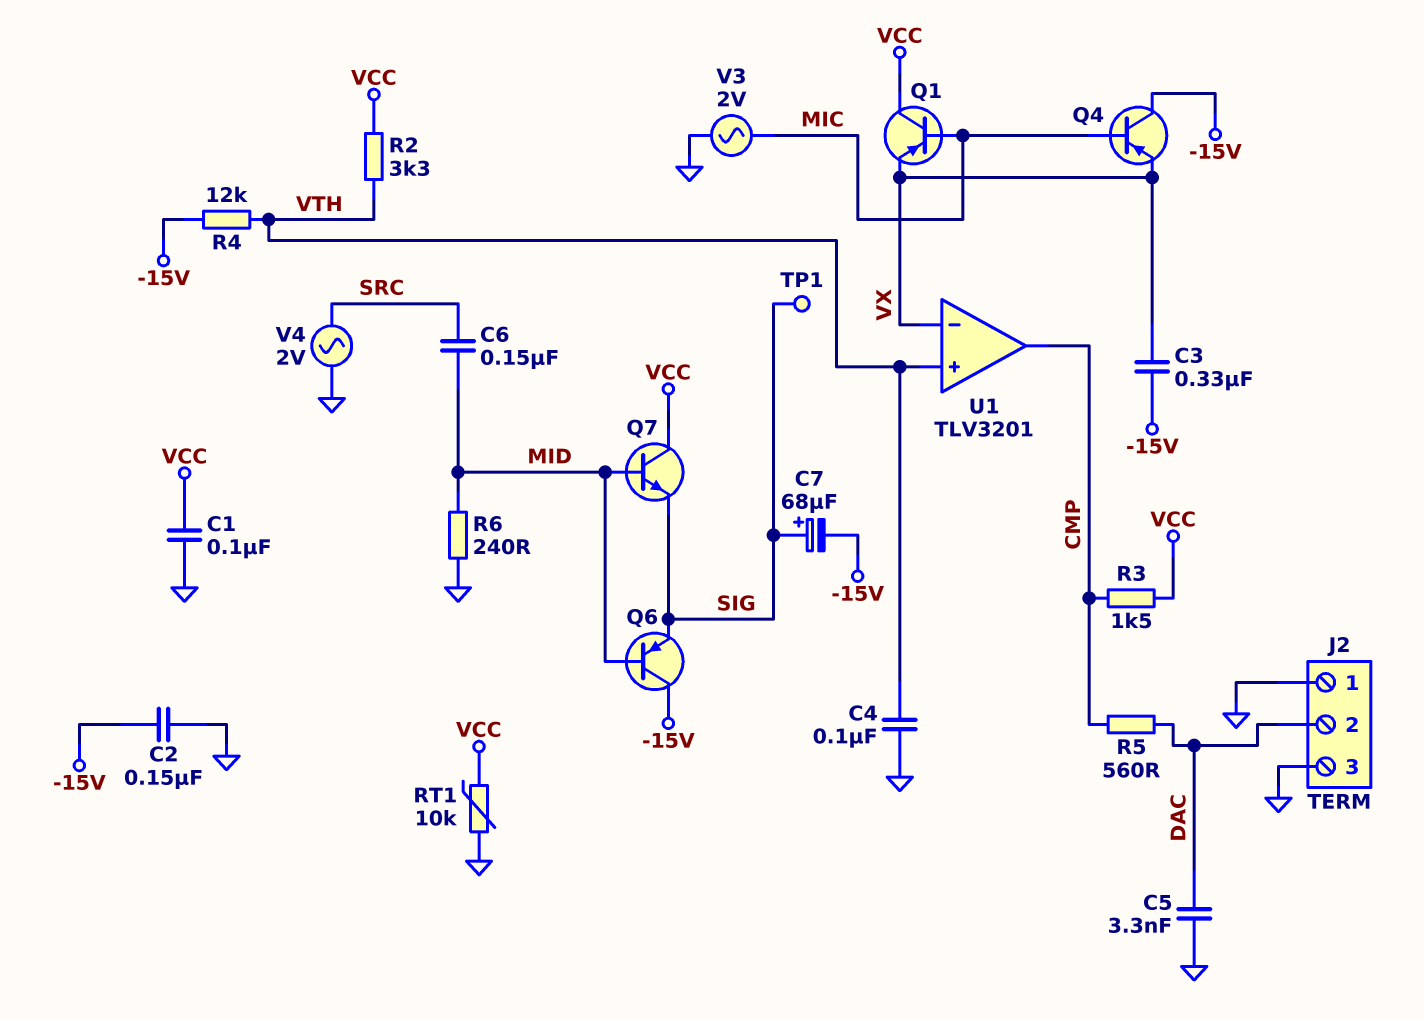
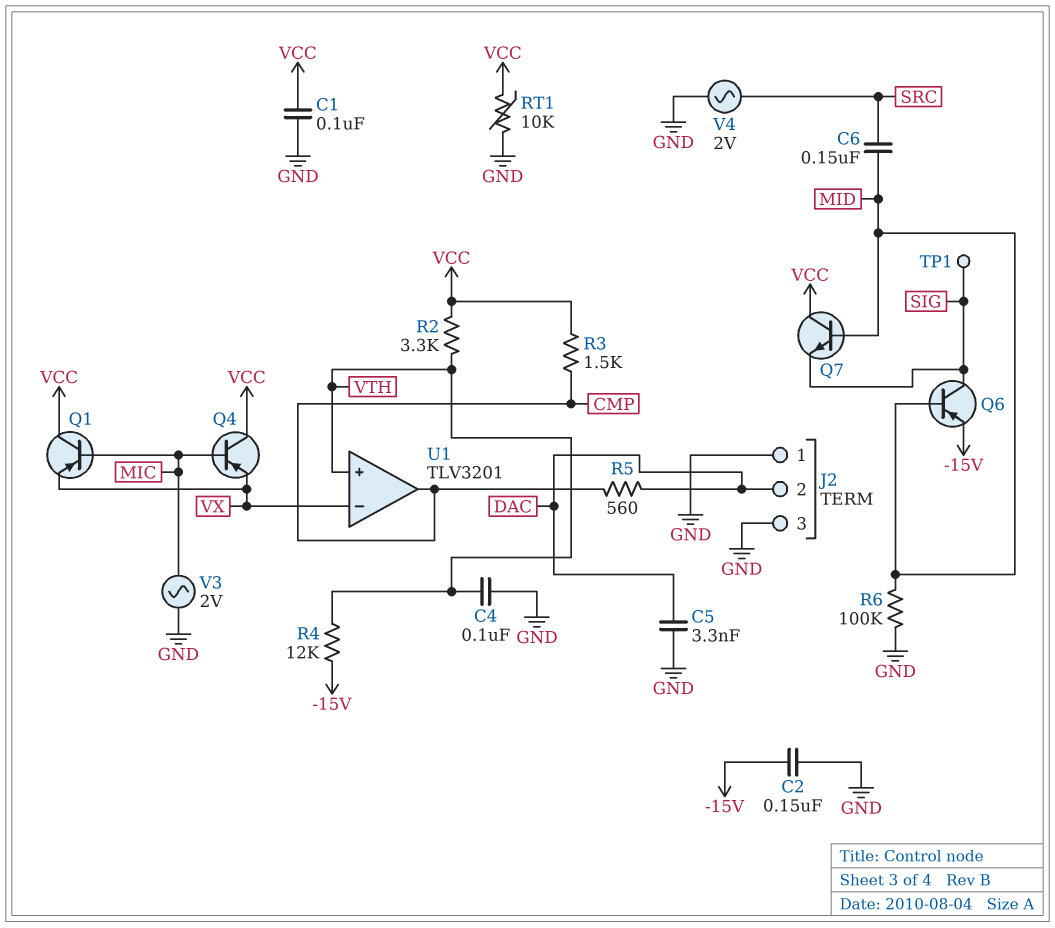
C3: 330nF (-15V, VX) -> none
C7: 68uF (plus SIG, minus -15V) -> none
Q4: PNP (B MIC, C -15V, E VX) -> PNP (B MIC, C VCC, E VX)
Q6: PNP (B MID, C -15V, E SIG) -> PNP (B MID, C SIG, E -15V)
R6: 240 (GND, MID) -> 100k (GND, MID)

